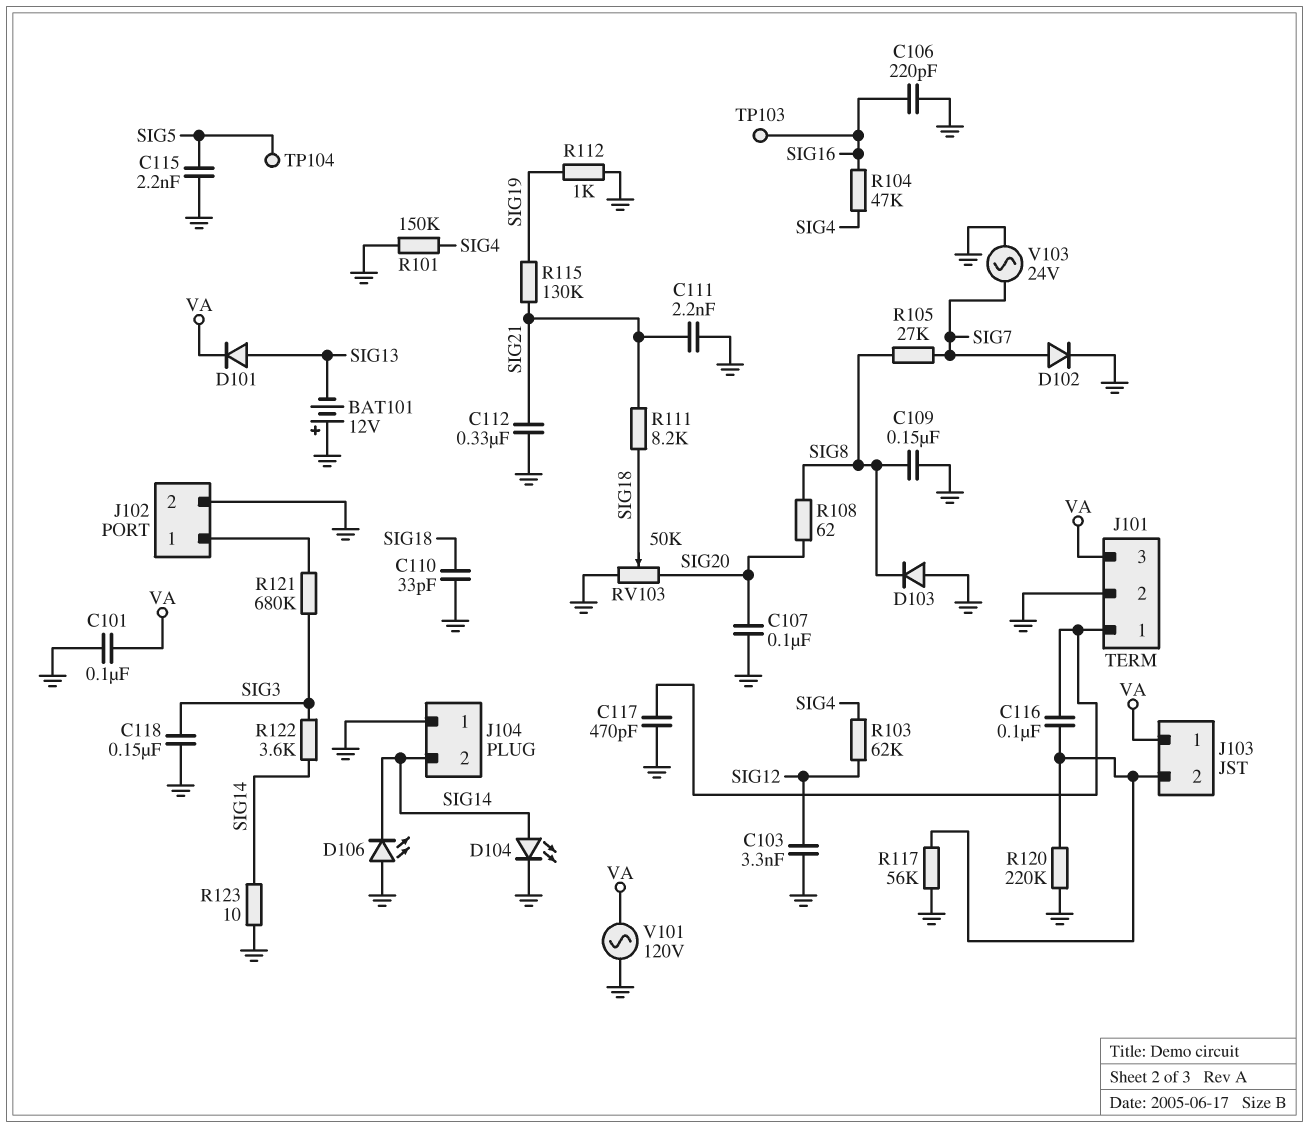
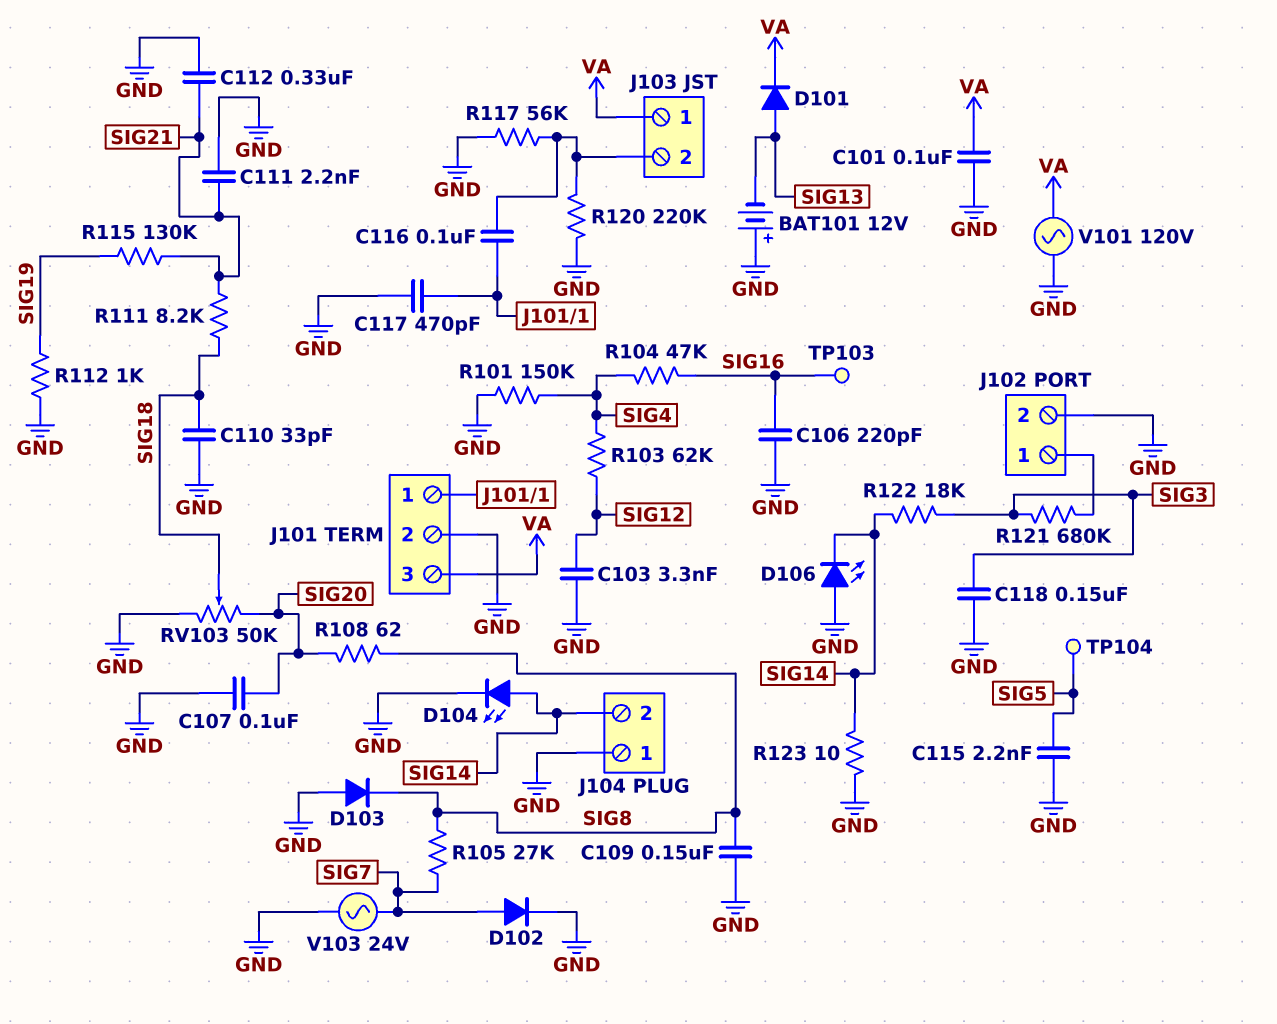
R122: 3.6k (SIG3, SIG14) -> 18k (SIG3, SIG14)

